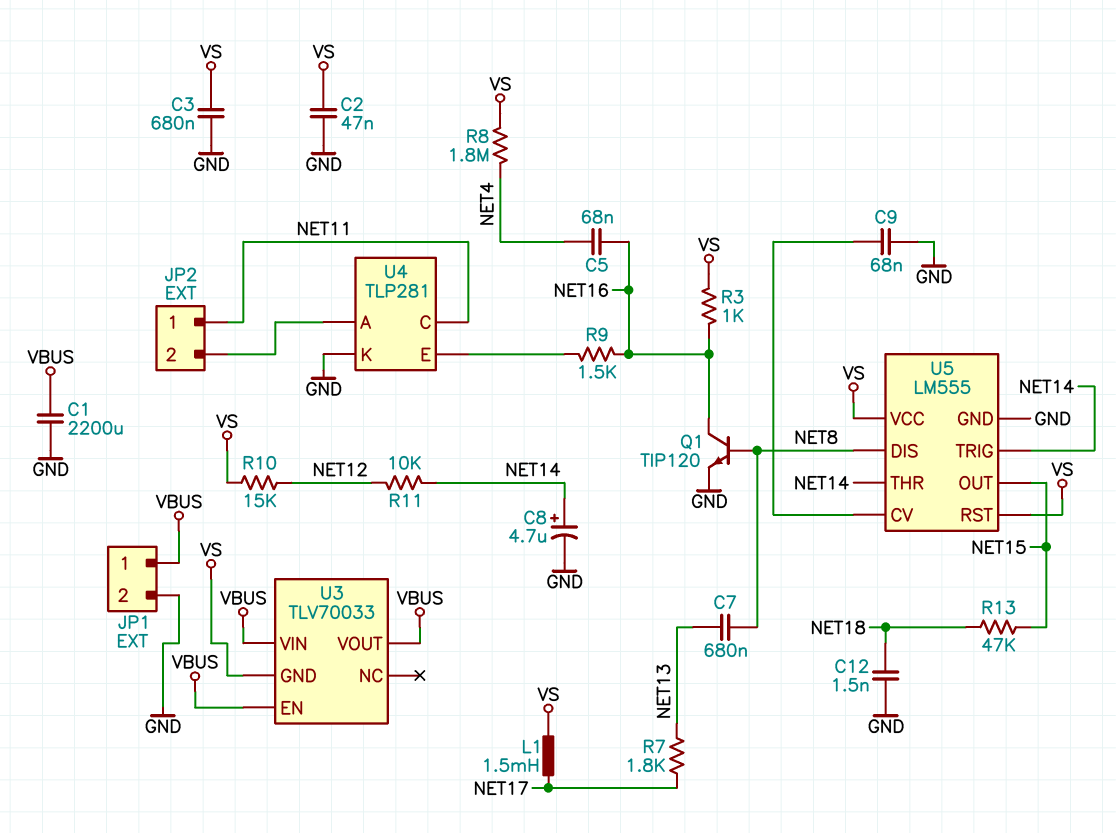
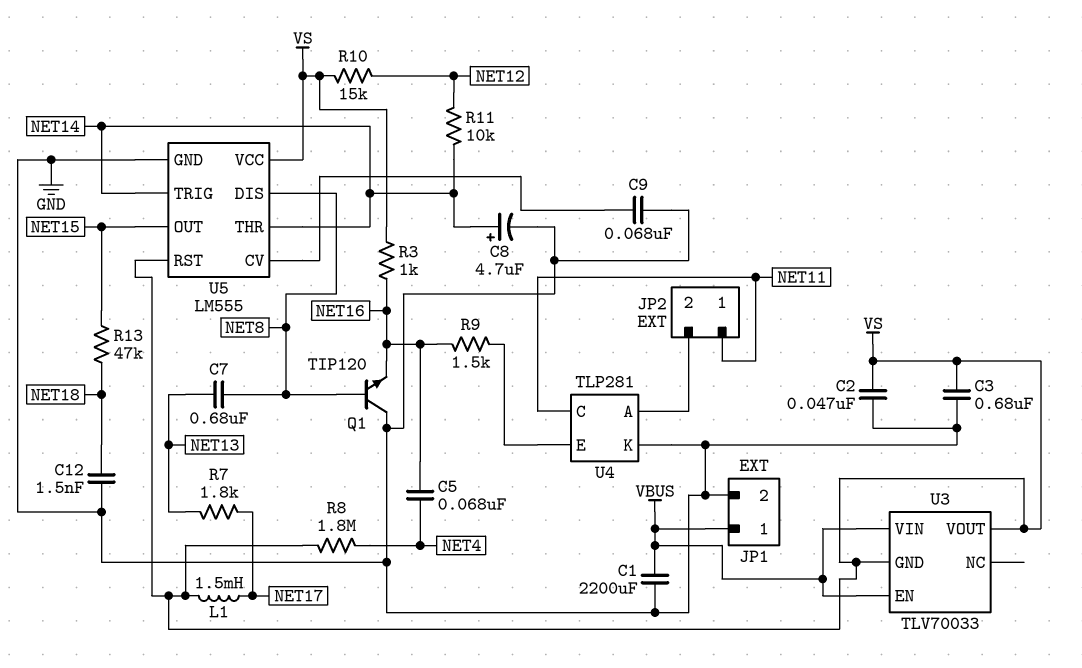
Q1: NPN TIP120 (B NET8, C NET16, E GND) -> NPN TIP120 (B NET8, C GND, E NET16)
U3 pin VOUT: VBUS -> VS

